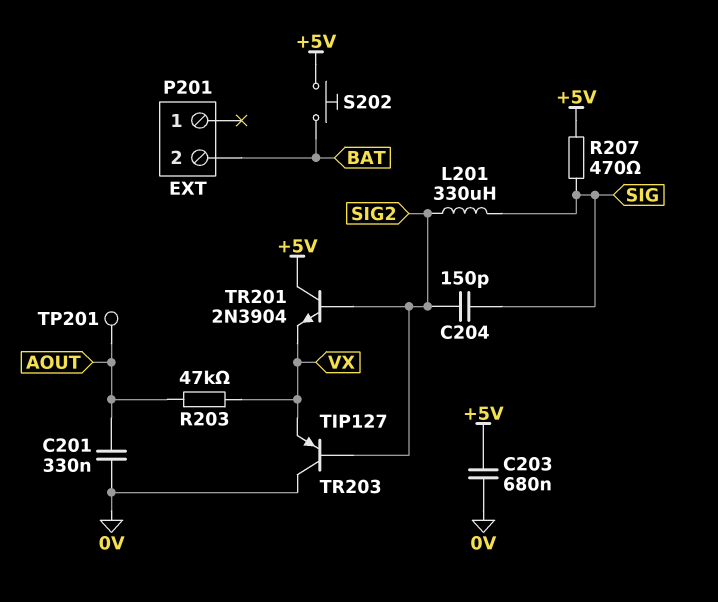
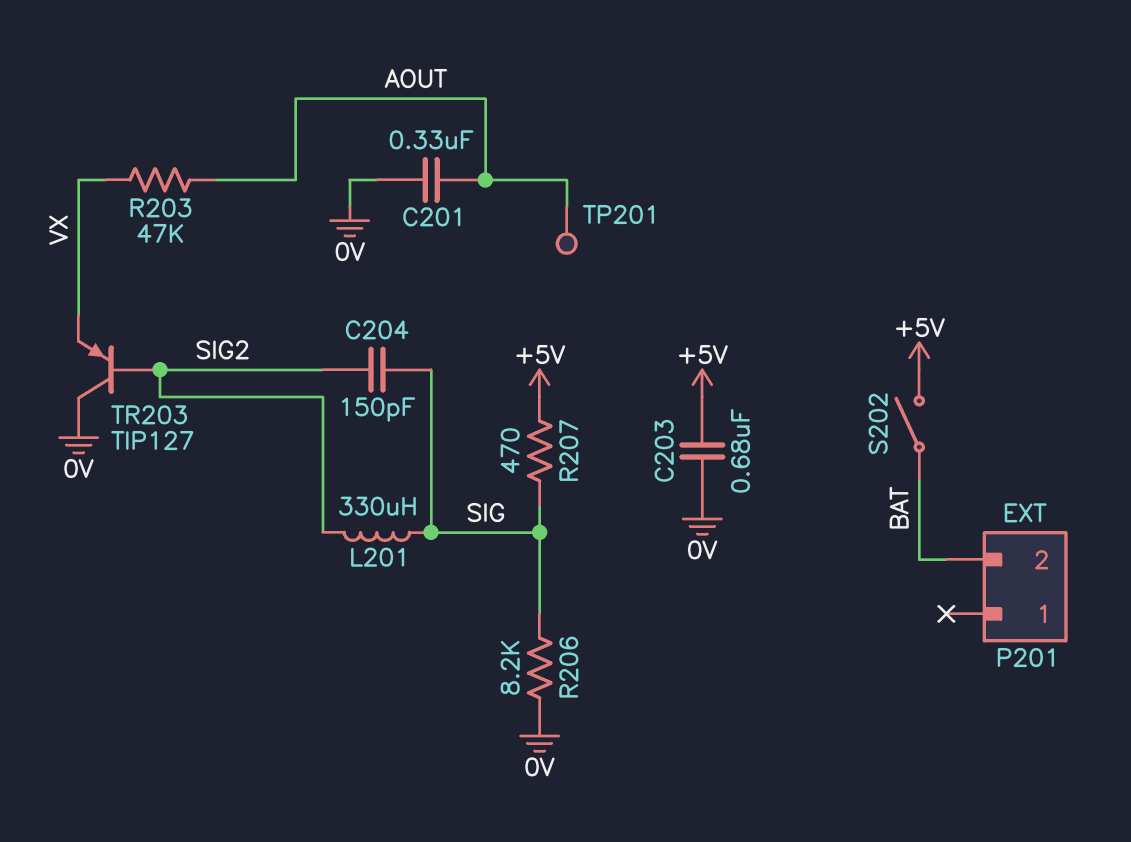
R206: none -> 8.2k (0V, SIG)
S202: button (+5V, BAT) -> switch (+5V, BAT)
TR201: NPN 2N3904 (B SIG2, C +5V, E VX) -> none

